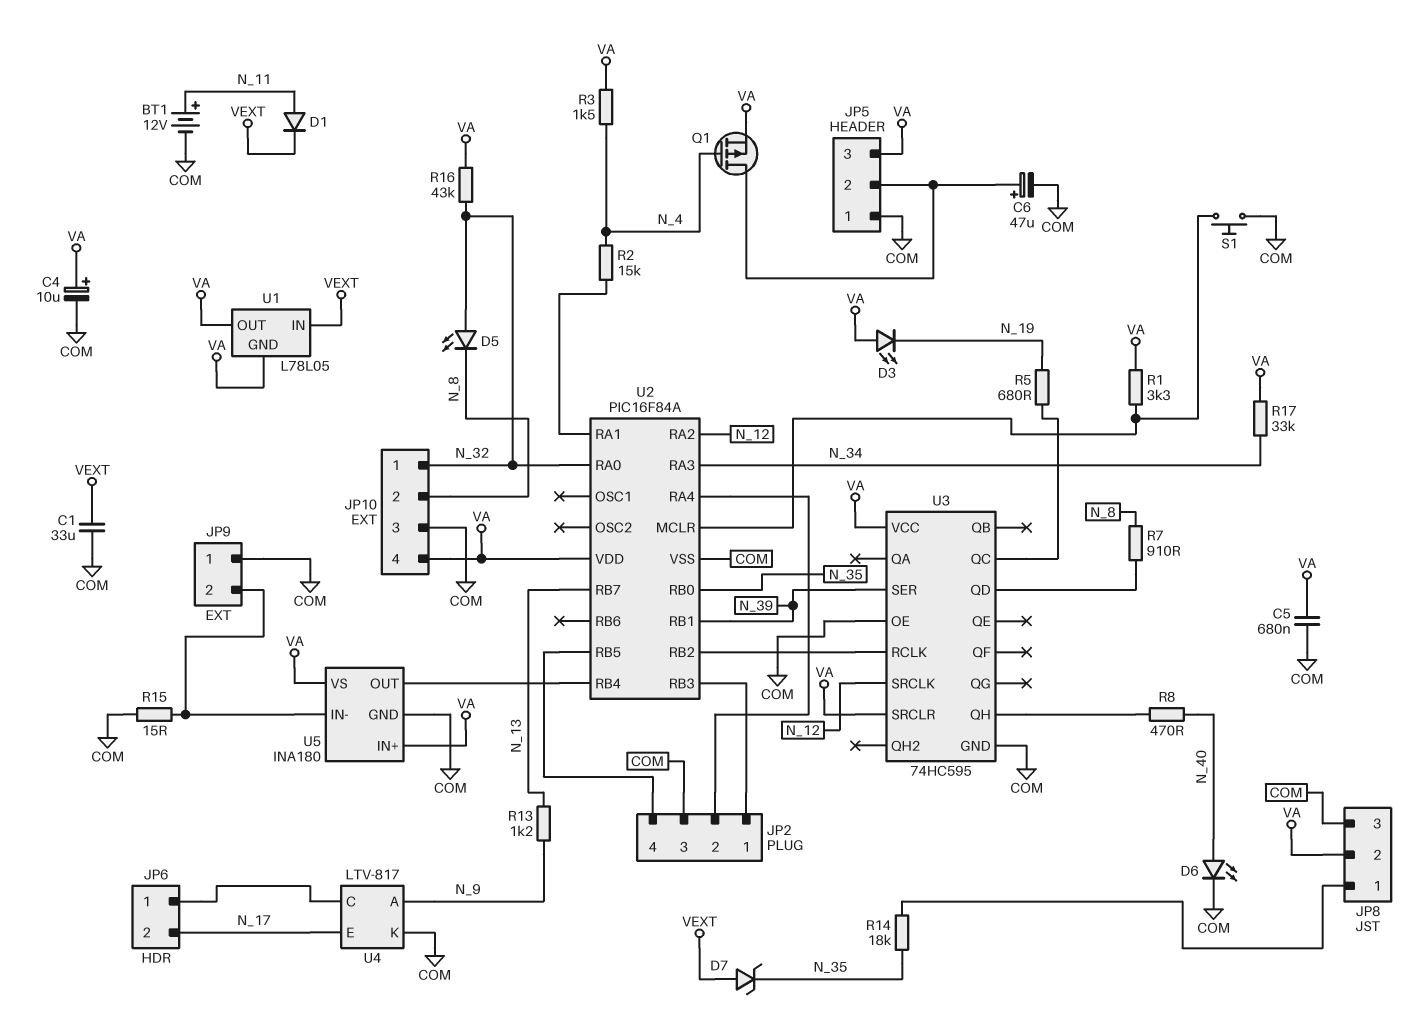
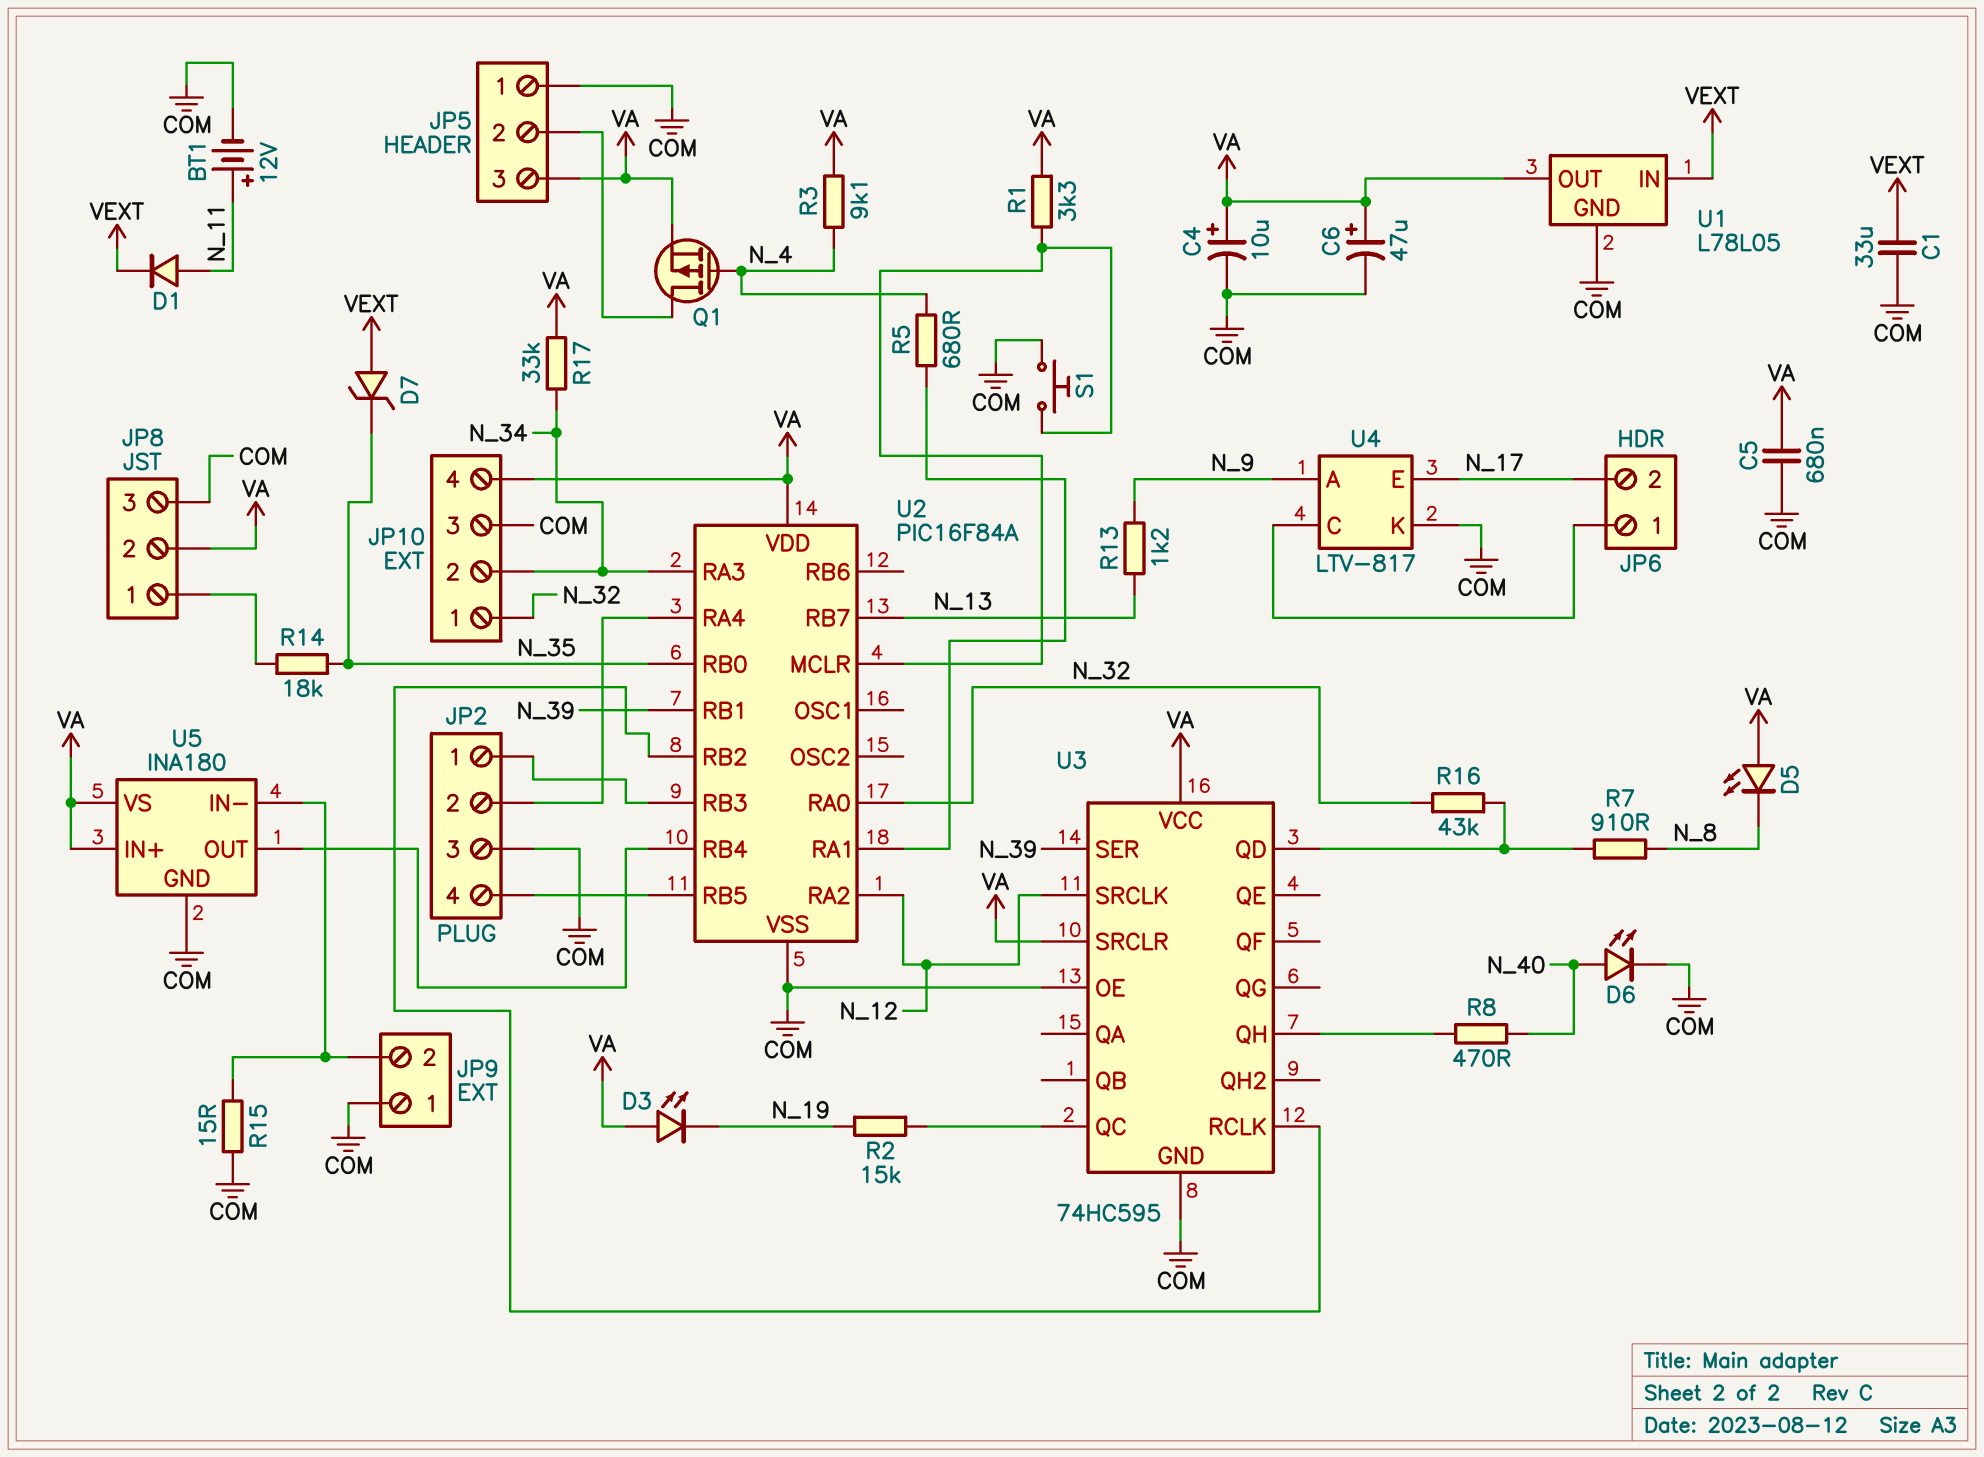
C6: 47uF (plus JP5/2, minus COM) -> 47uF (plus VA, minus COM)
D5: LED (A N_32, K N_8) -> LED (A VA, K N_8)
JP10 pin 2: N_8 -> N_34
R2: 15k (N_4, U2/RA1) -> 15k (N_19, U3/QC)
R3: 1.5k (N_4, VA) -> 9.1k (N_4, VA)
R5: 680 (N_19, U3/QC) -> 680 (N_4, U2/RA1)
R16: 43k (N_32, VA) -> 43k (N_32, U3/QD)
U1 pin GND: VA -> COM

